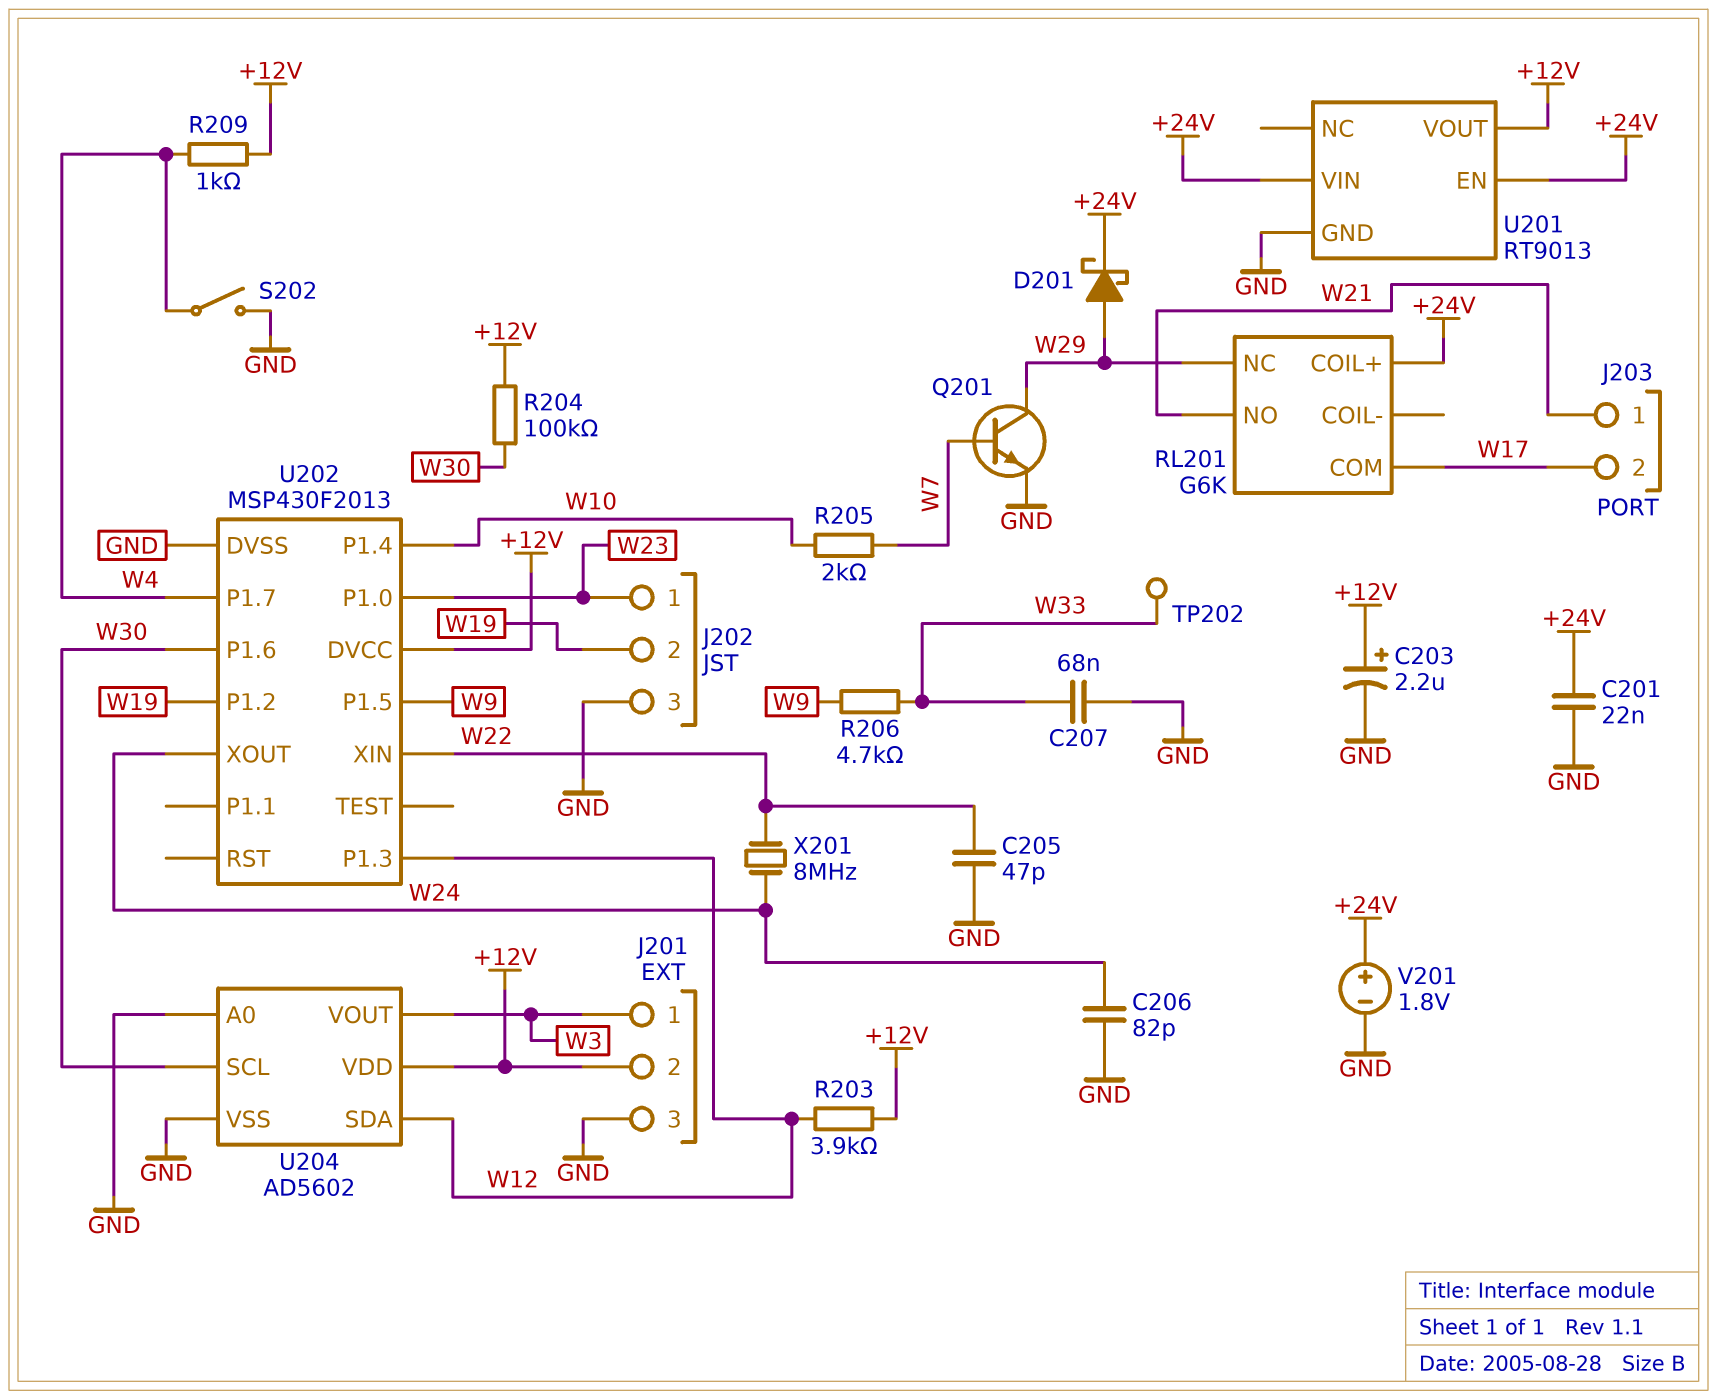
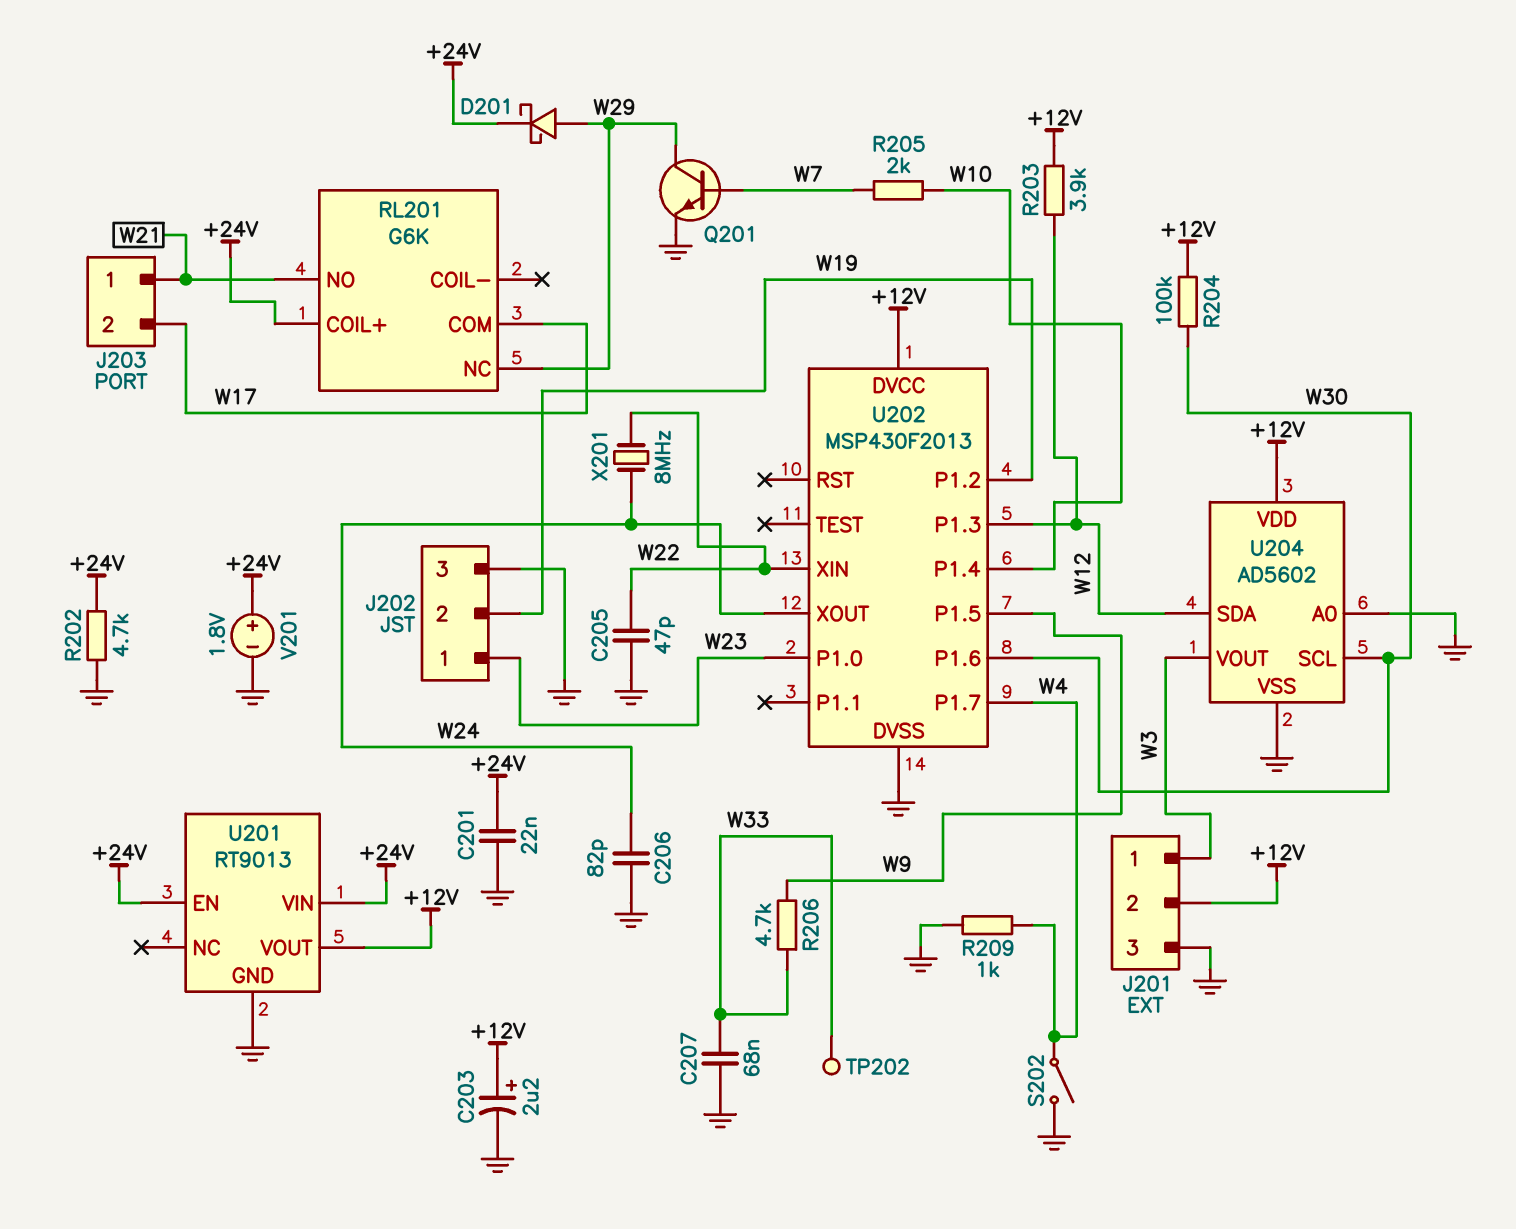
R202: none -> 4.7k (+24V, GND)
R209: 1k (+12V, W4) -> 1k (GND, W4)

